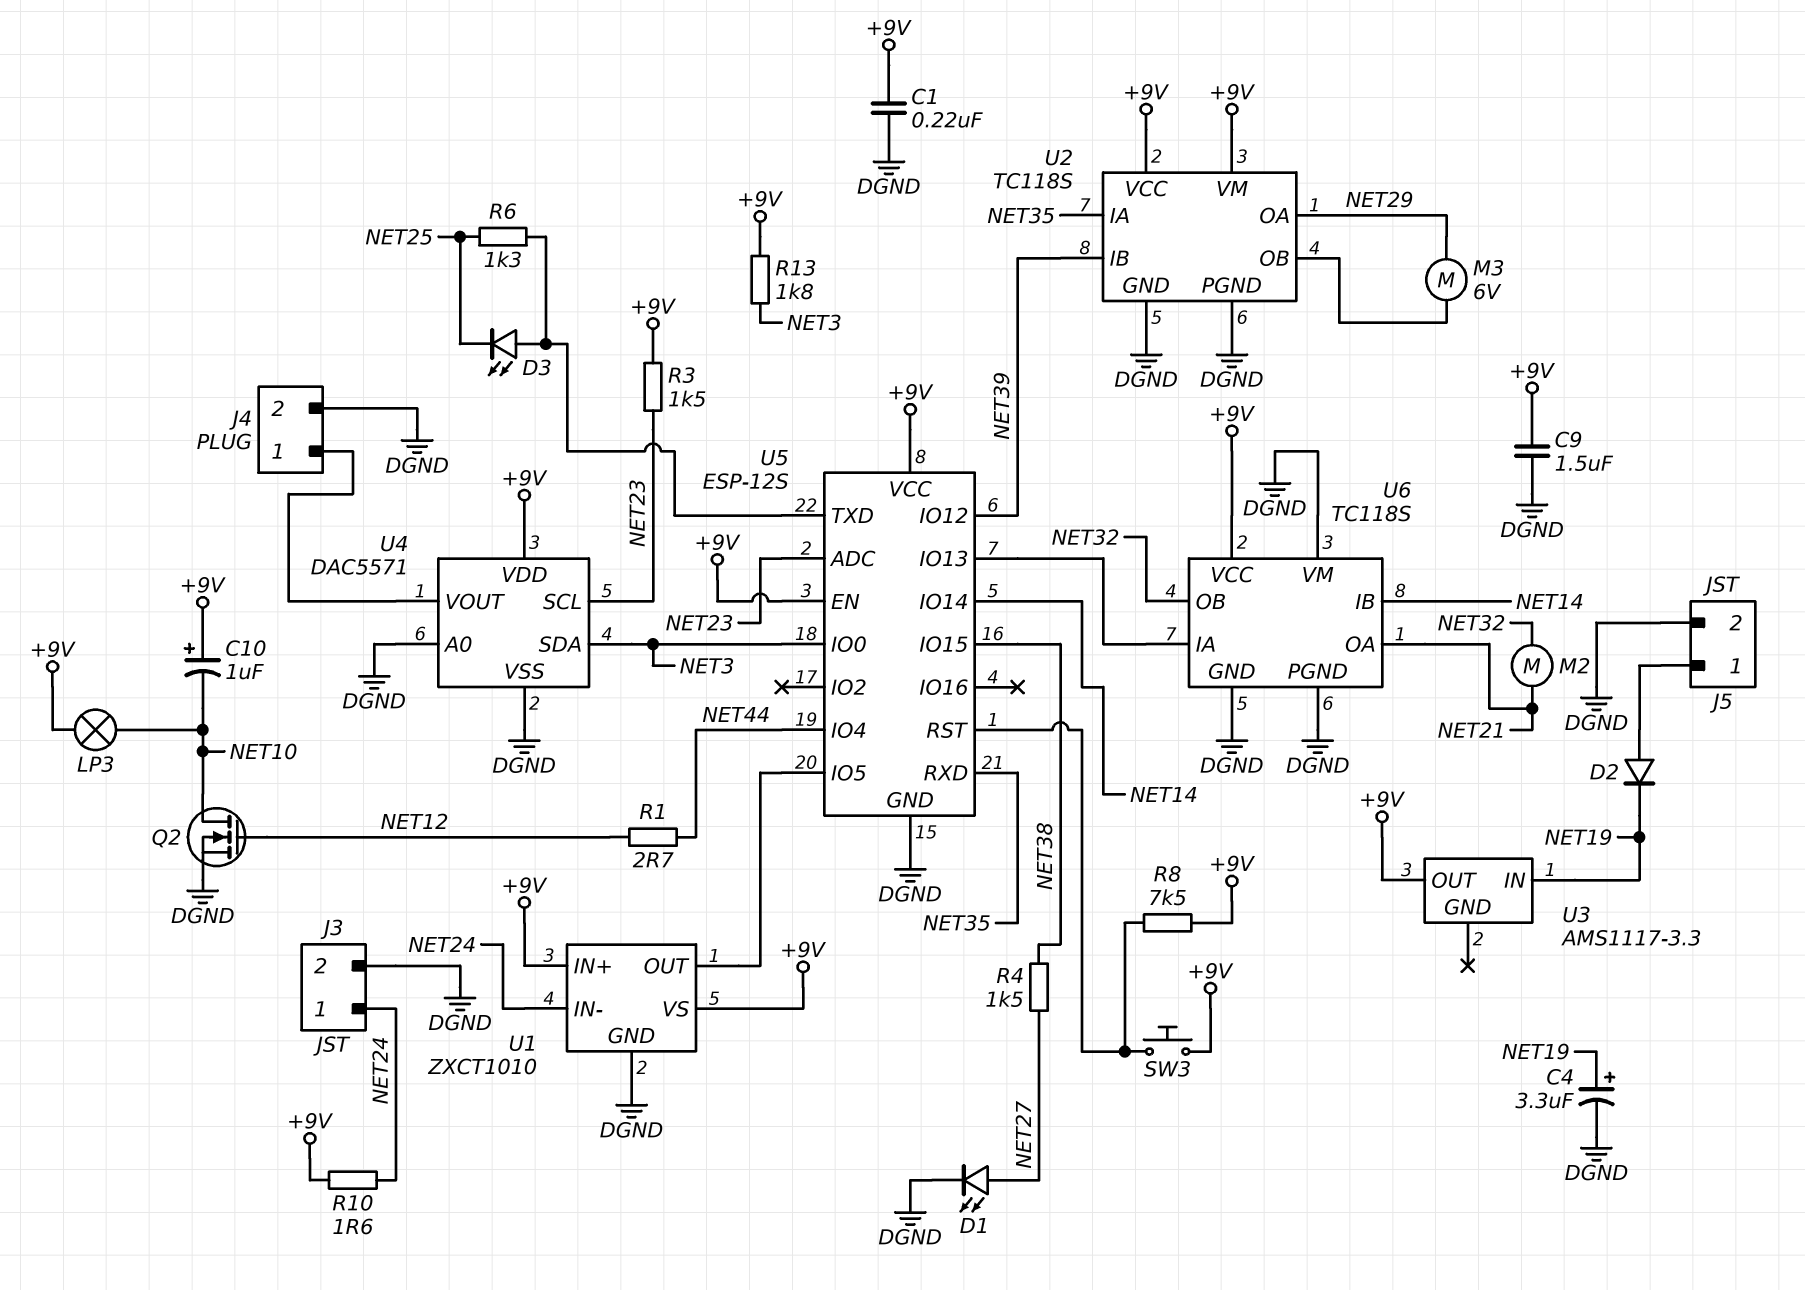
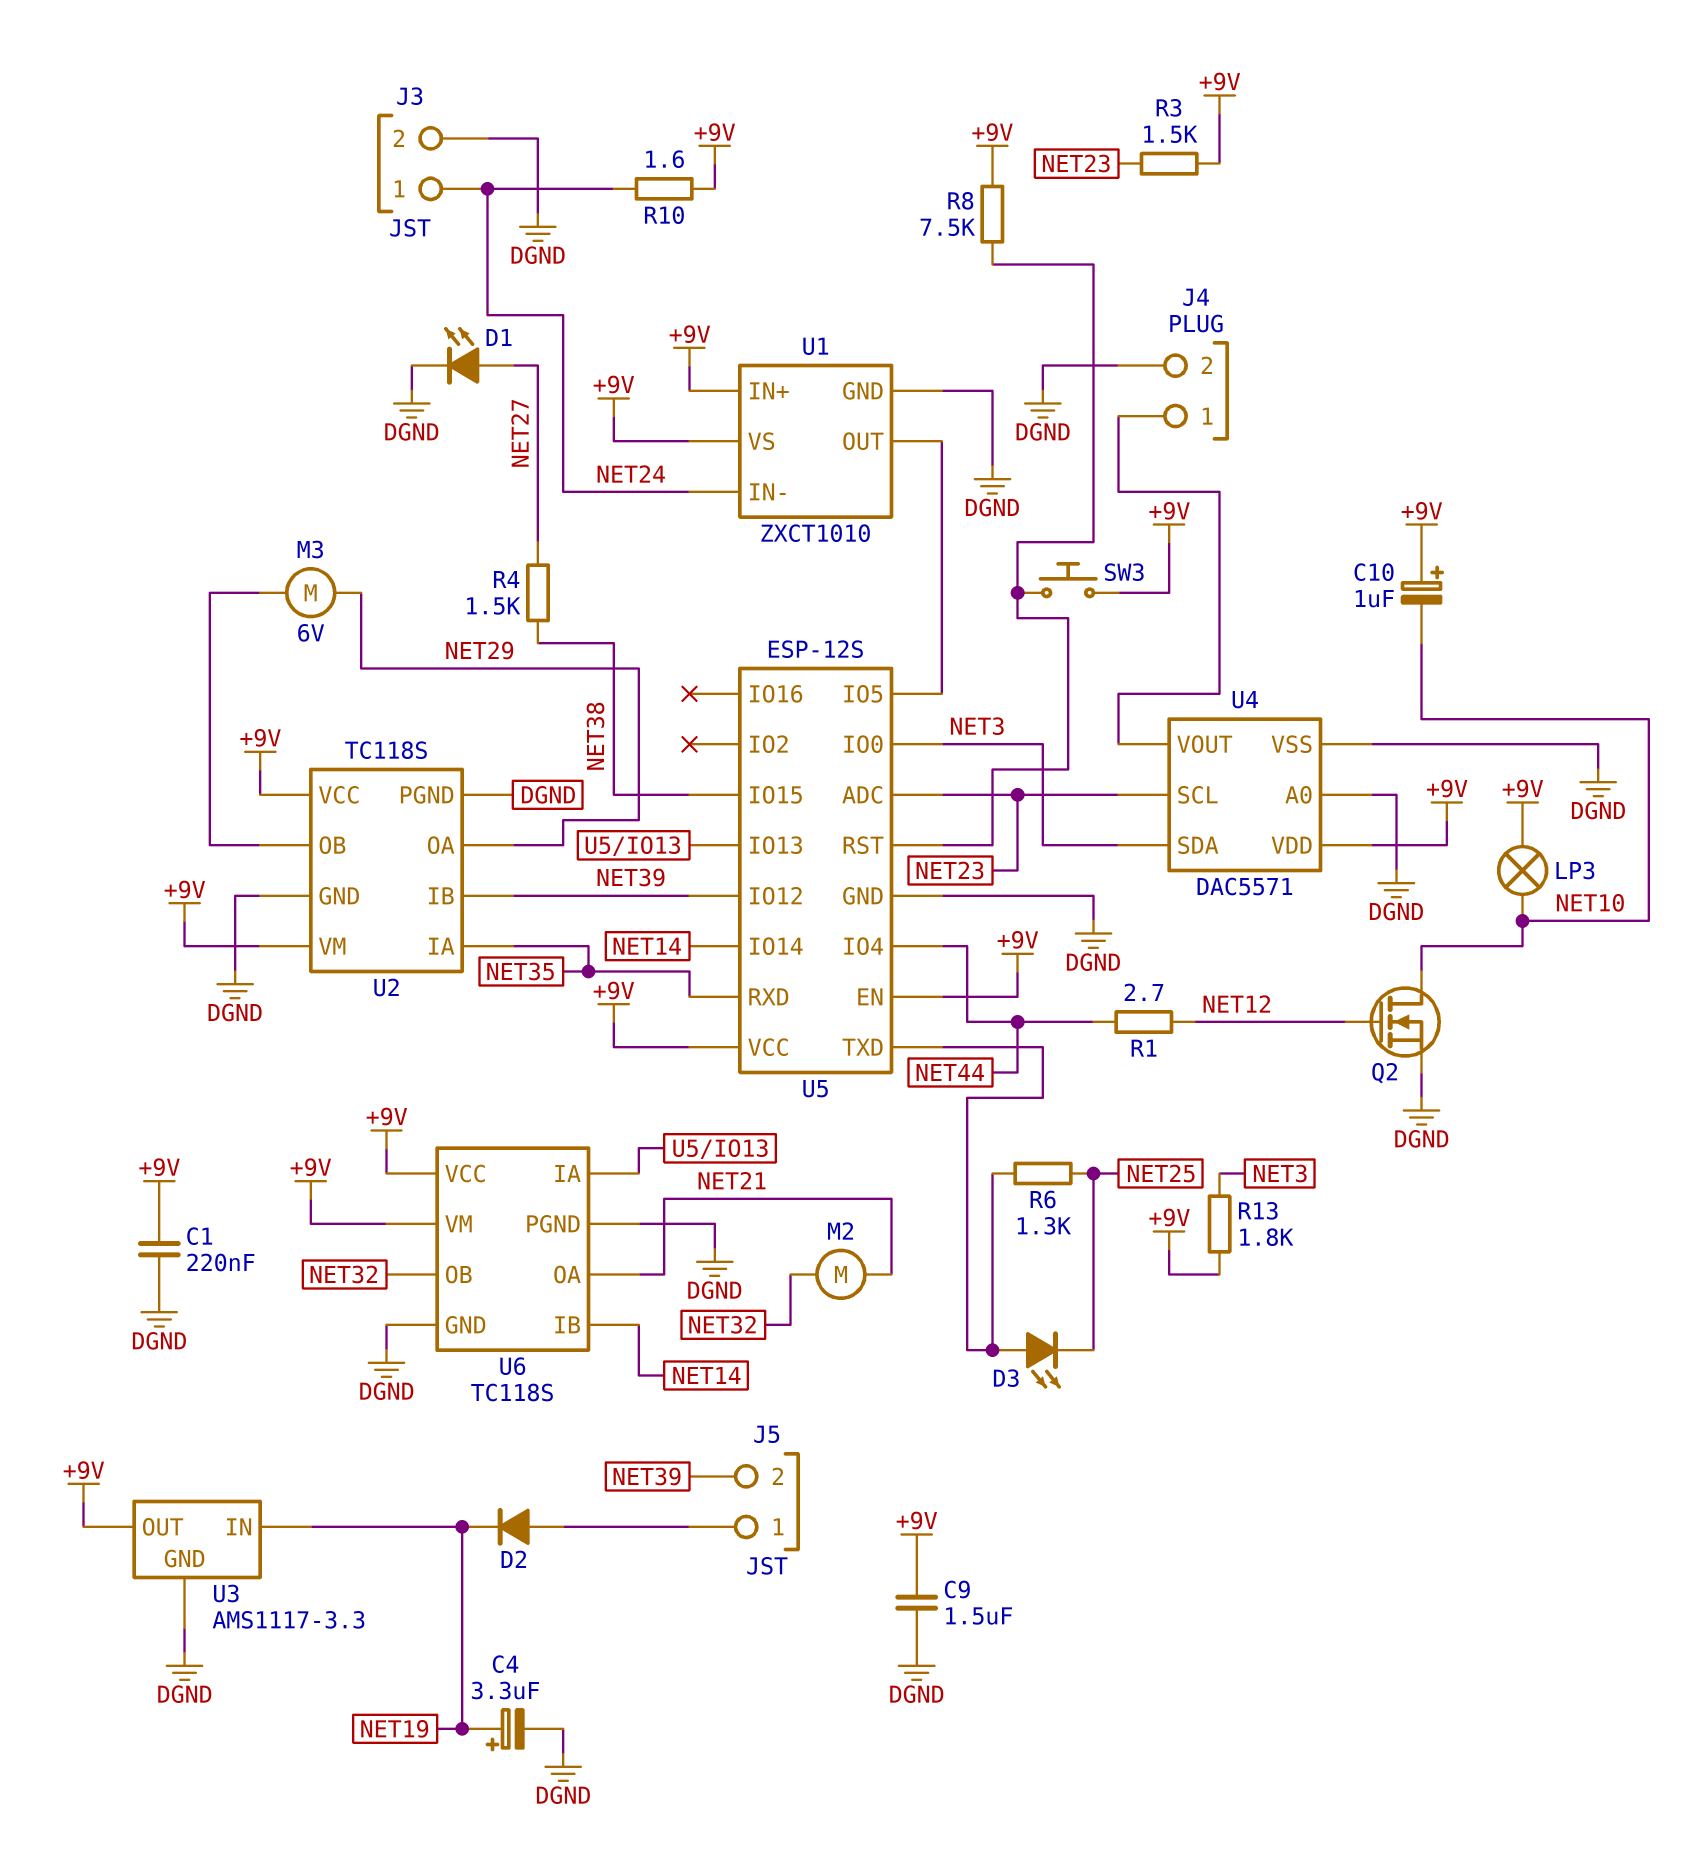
J5 pin 2: DGND -> NET39
U3 pin GND: none -> DGND
U6 pin VM: DGND -> +9V

